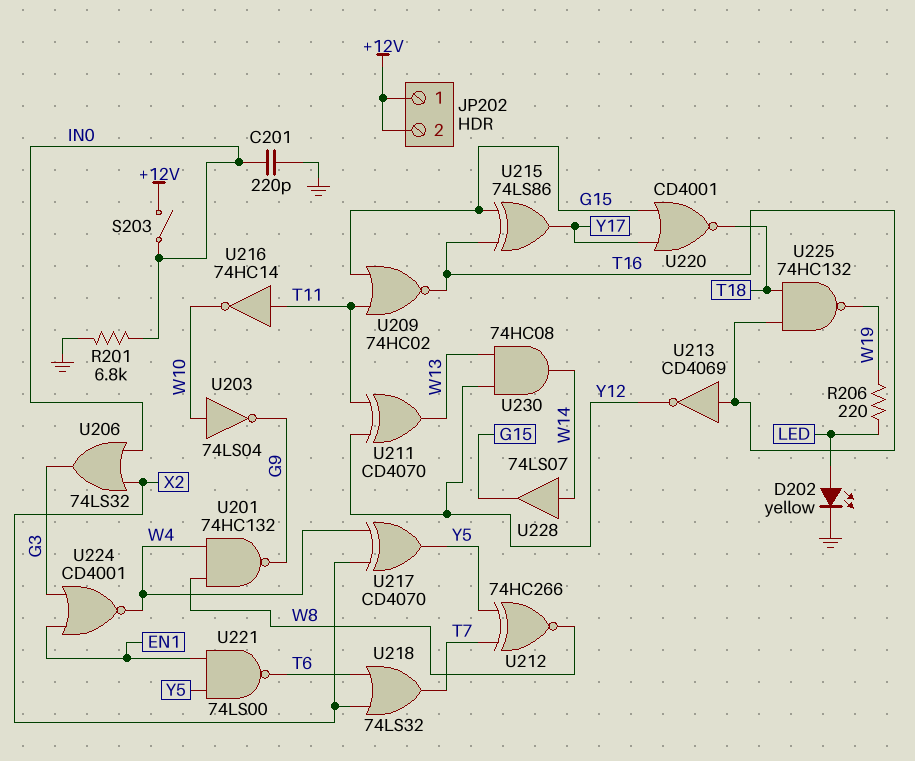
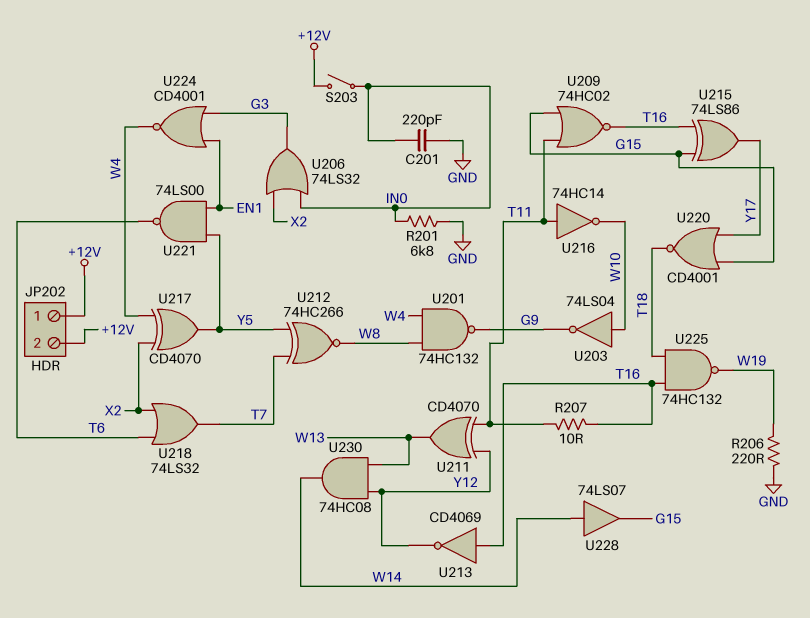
D202: LED yellow (A LED, K GND) -> none
R206: 220 (LED, W19) -> 220 (GND, W19)
R207: none -> 10 (T11, T16)

